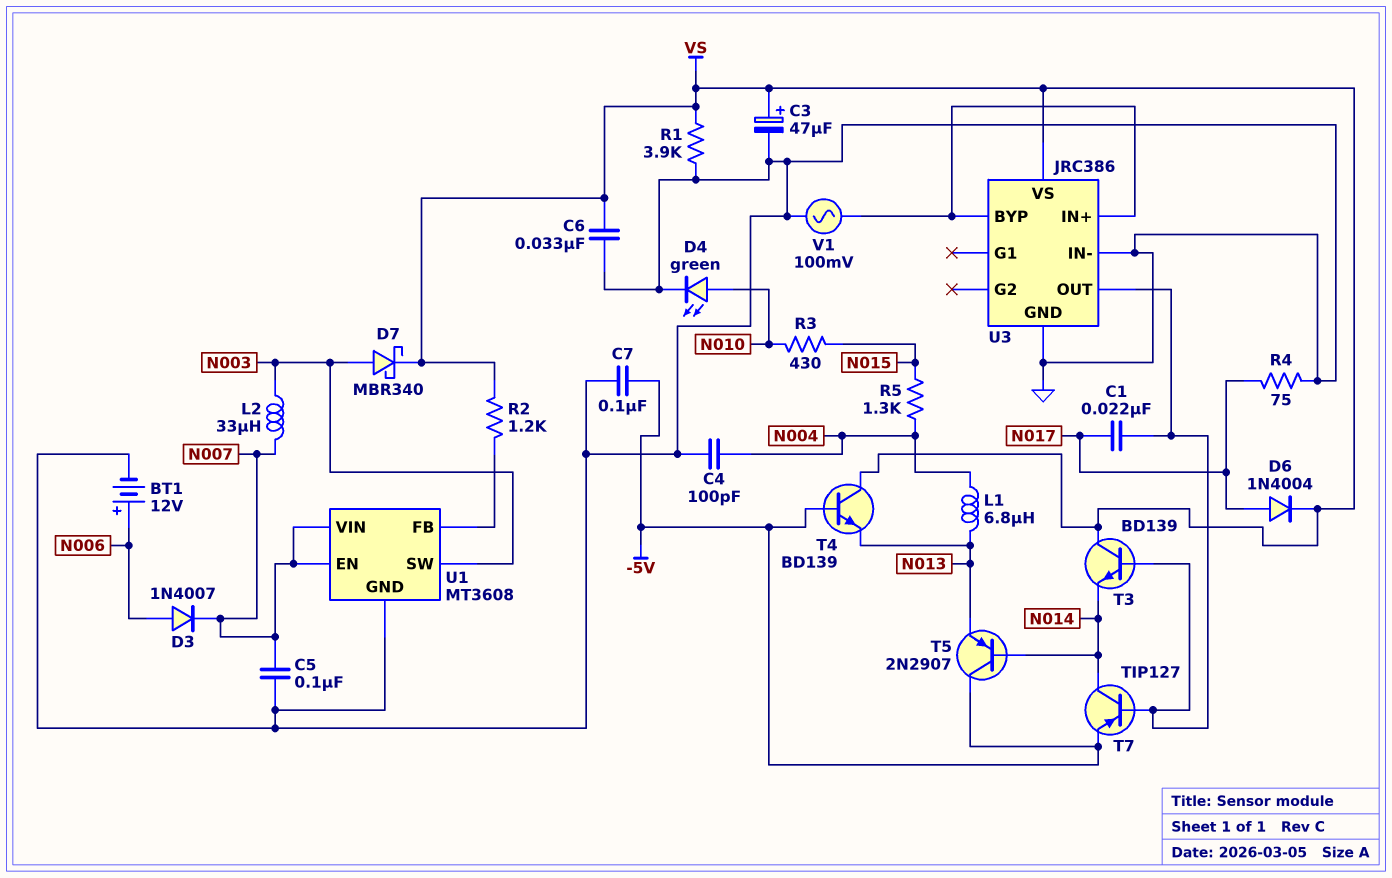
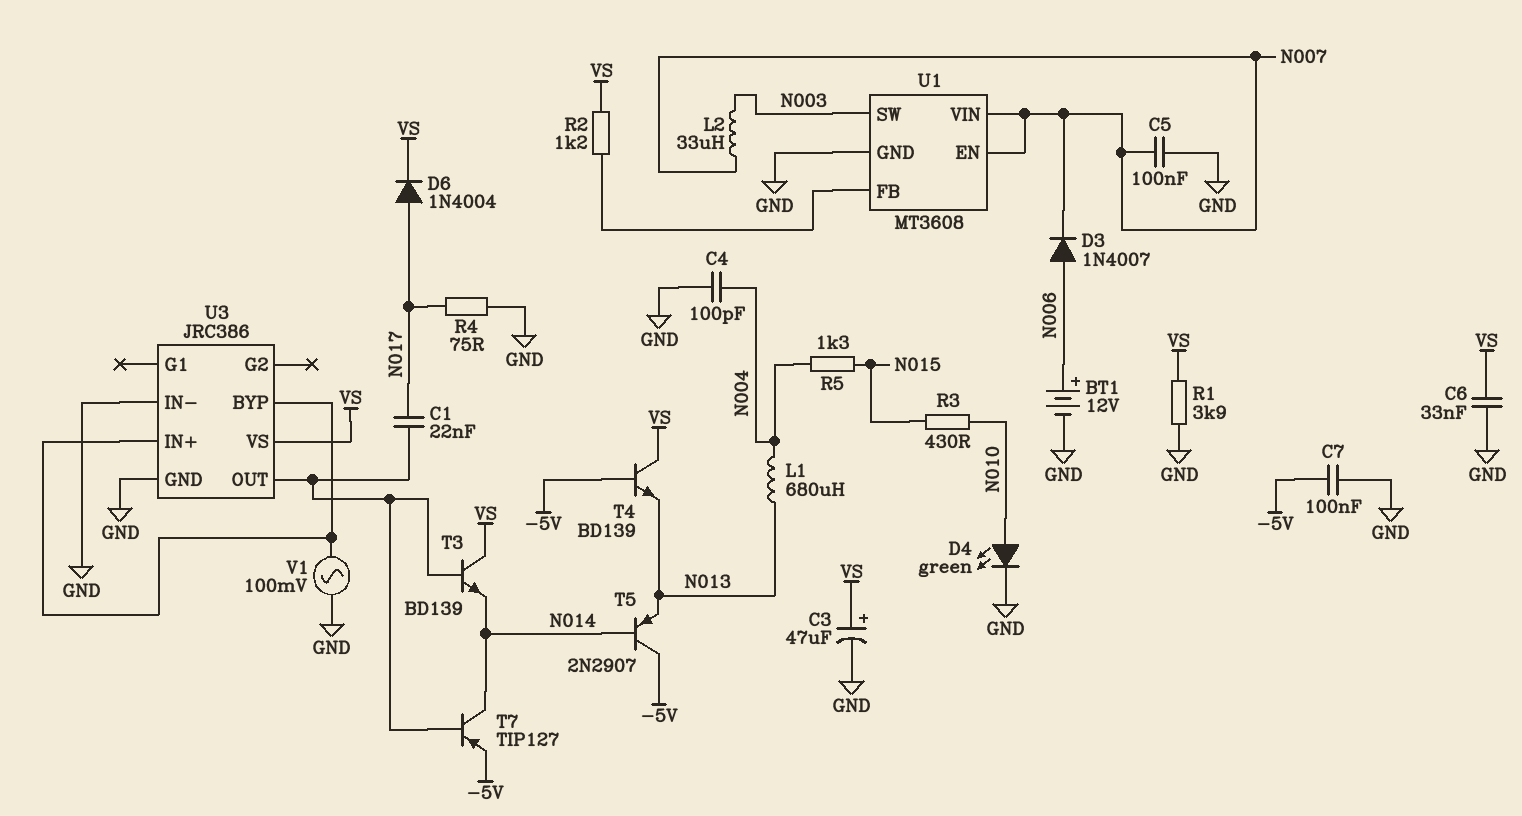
D7: schottky MBR340 (A N003, K VS) -> none
L1: 6.8uH (N004, N013) -> 680uH (N004, N013)

